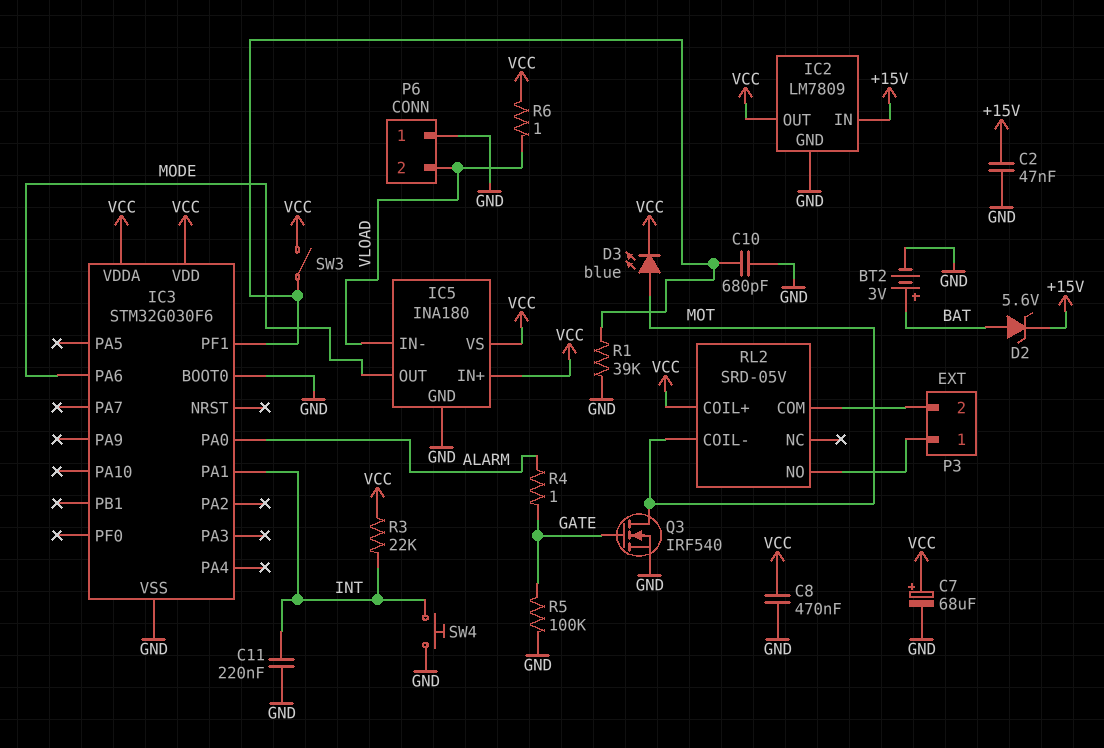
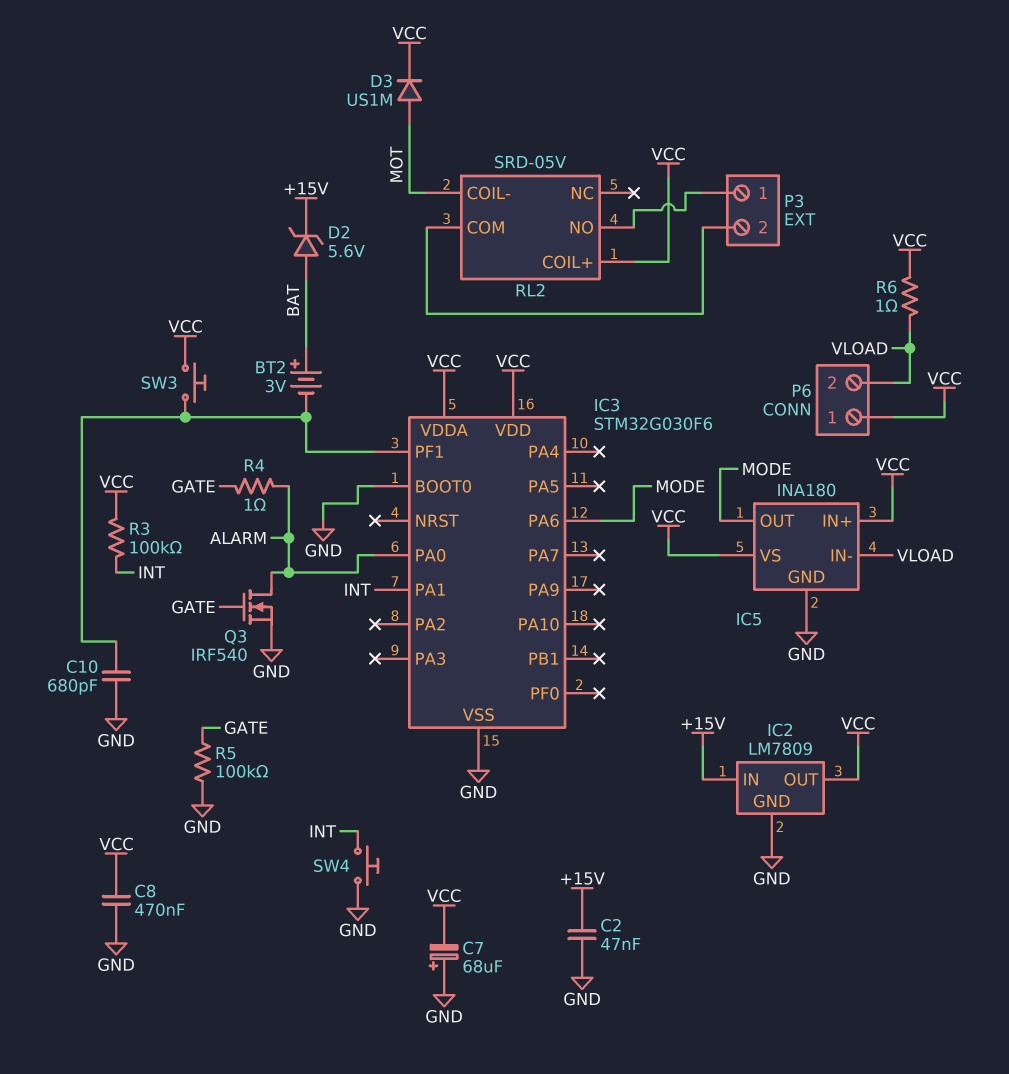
BT2: 3V (plus BAT, minus GND) -> 3V (plus BAT, minus IC3/PF1)
C7: 68uF (plus VCC, minus GND) -> 68uF (plus GND, minus VCC)
C11: 220nF (GND, INT) -> none
D3: LED blue (A MOT, K VCC) -> diode US1M (A MOT, K VCC)
P6 pin 1: GND -> VCC
Q3: NMOS IRF540 (G GATE, D MOT, S GND) -> NMOS IRF540 (G GATE, D ALARM, S GND)
R1: 39k (GND, IC3/PF1) -> none
R3: 22k (INT, VCC) -> 100k (INT, VCC)
SW3: switch (IC3/PF1, VCC) -> button (IC3/PF1, VCC)

